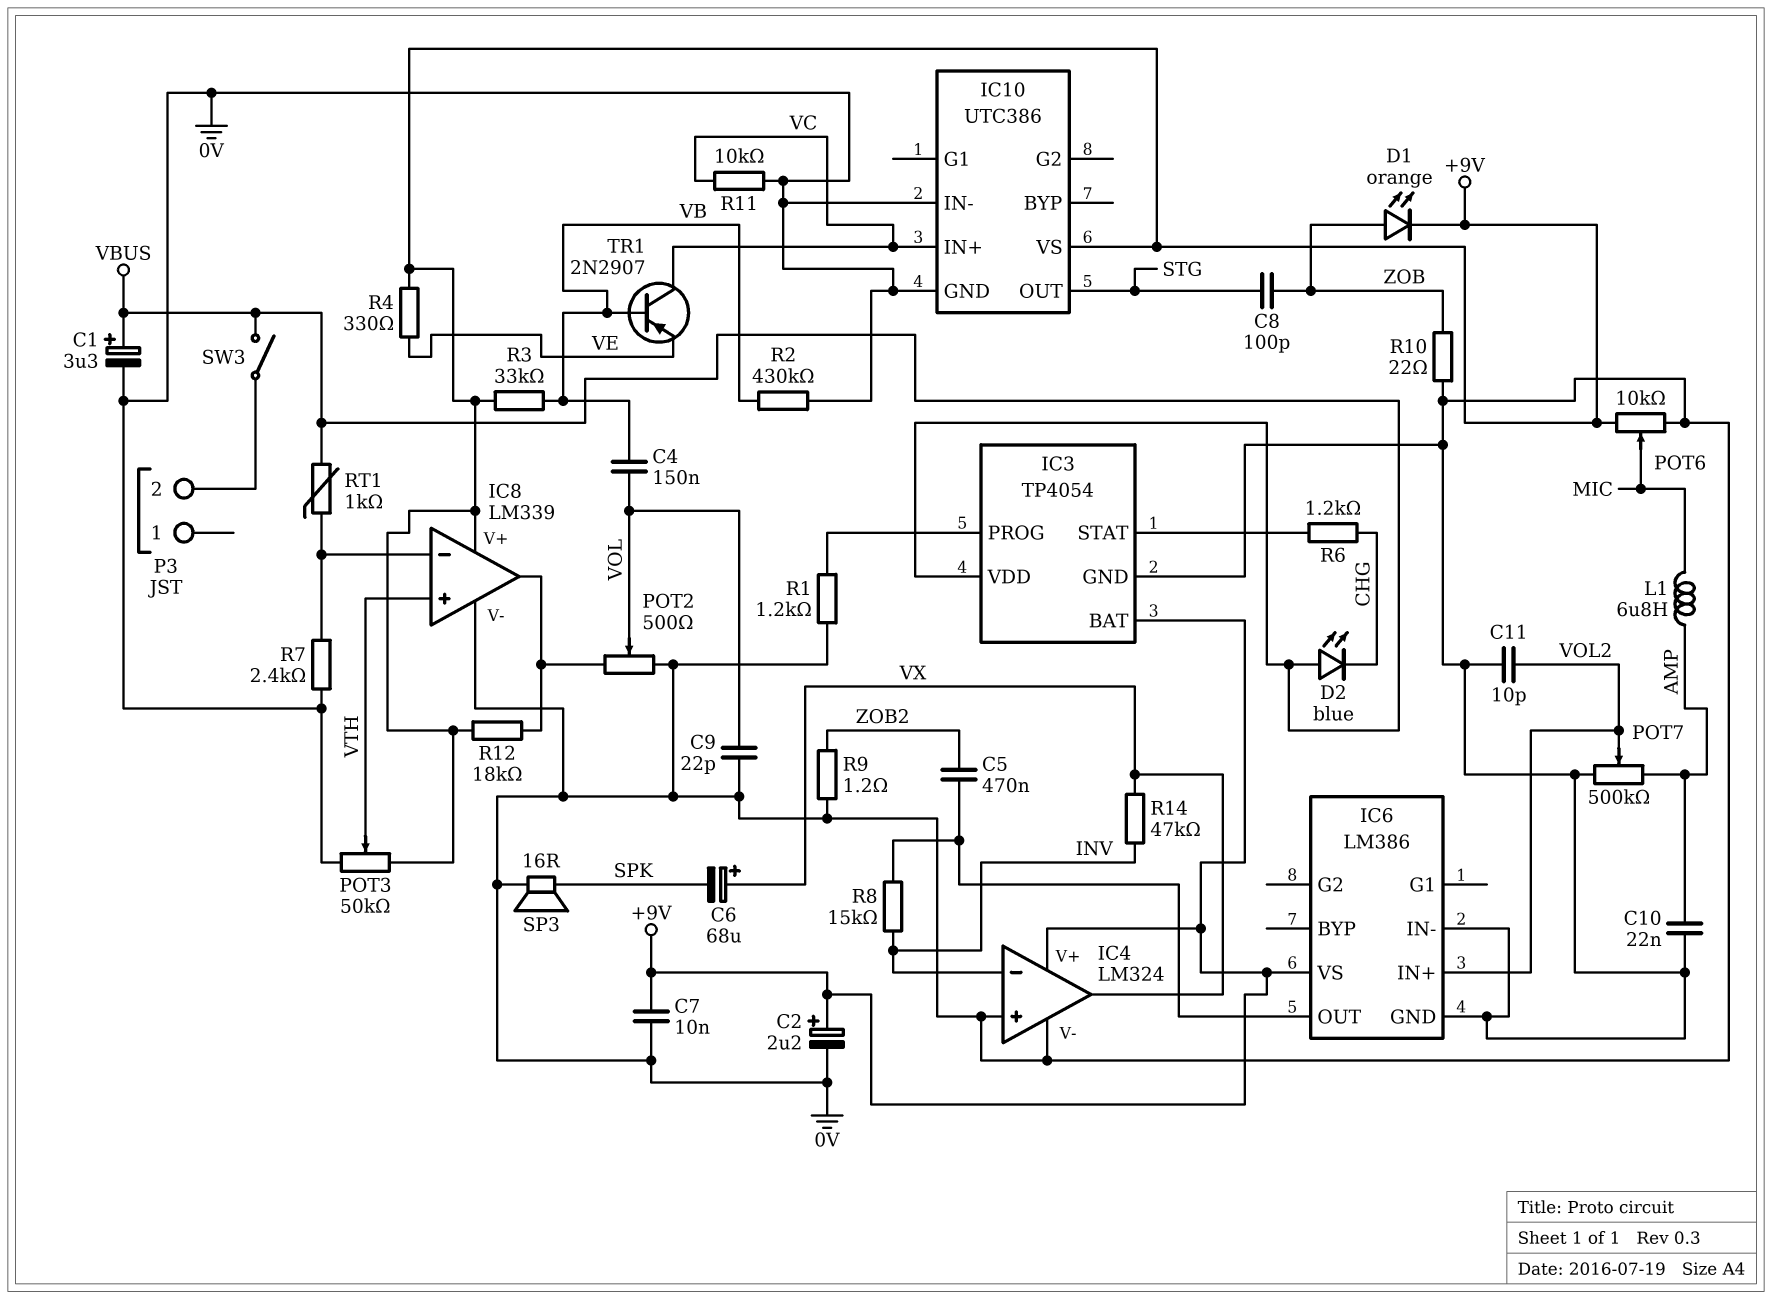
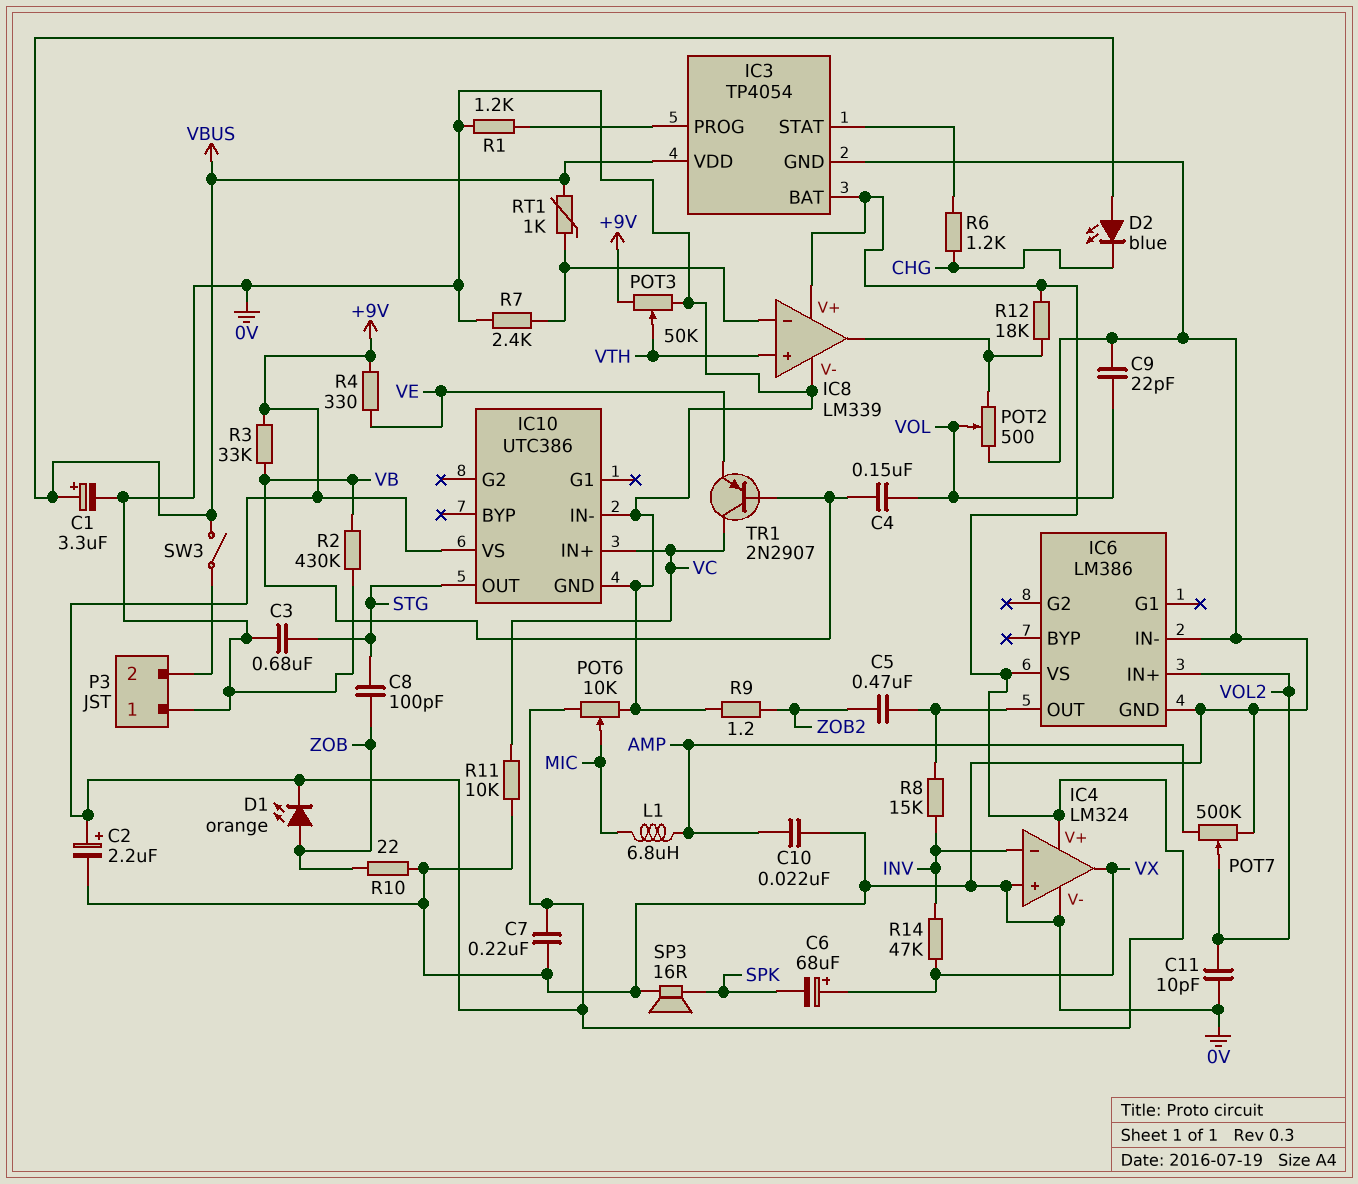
C3: none -> 680nF (0V, STG)
C7: 10nF (+9V, 0V) -> 220nF (+9V, 0V)
P3 pin 1: none -> 0V

